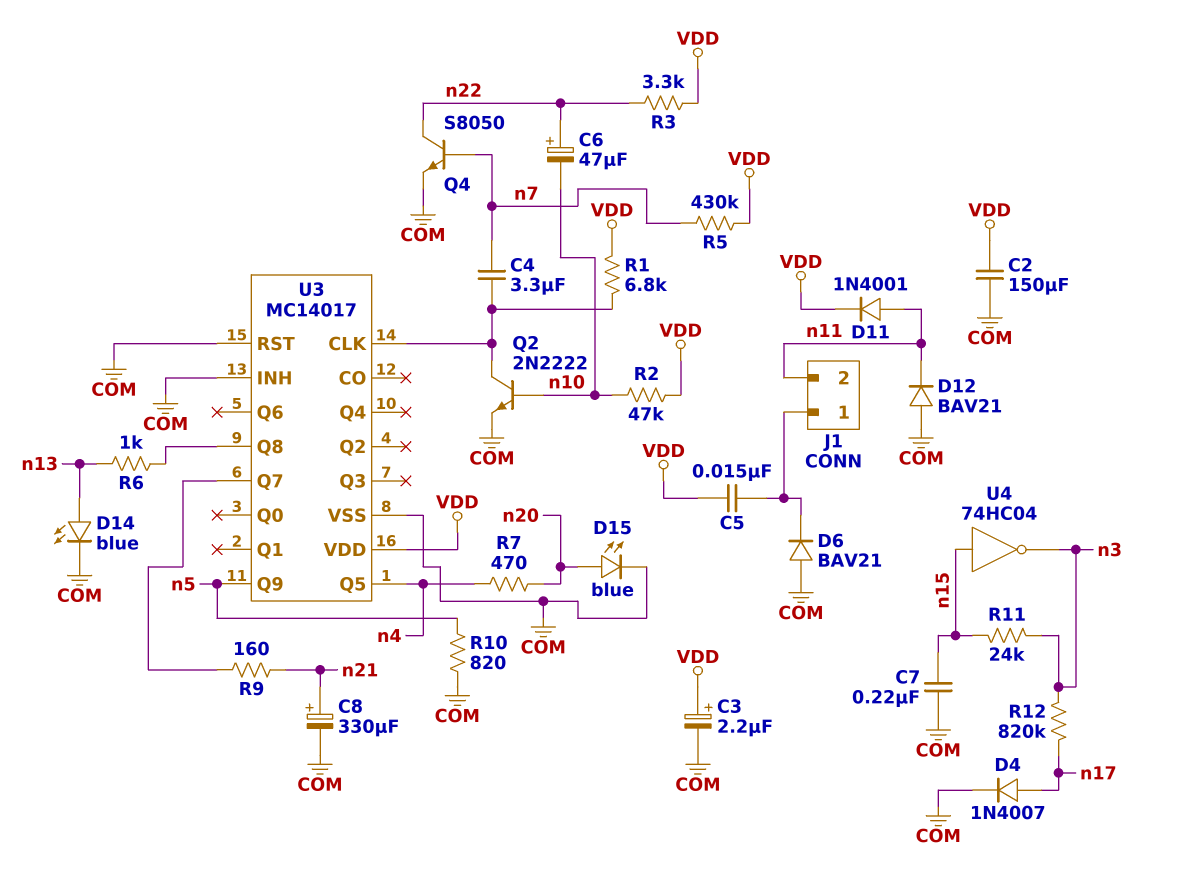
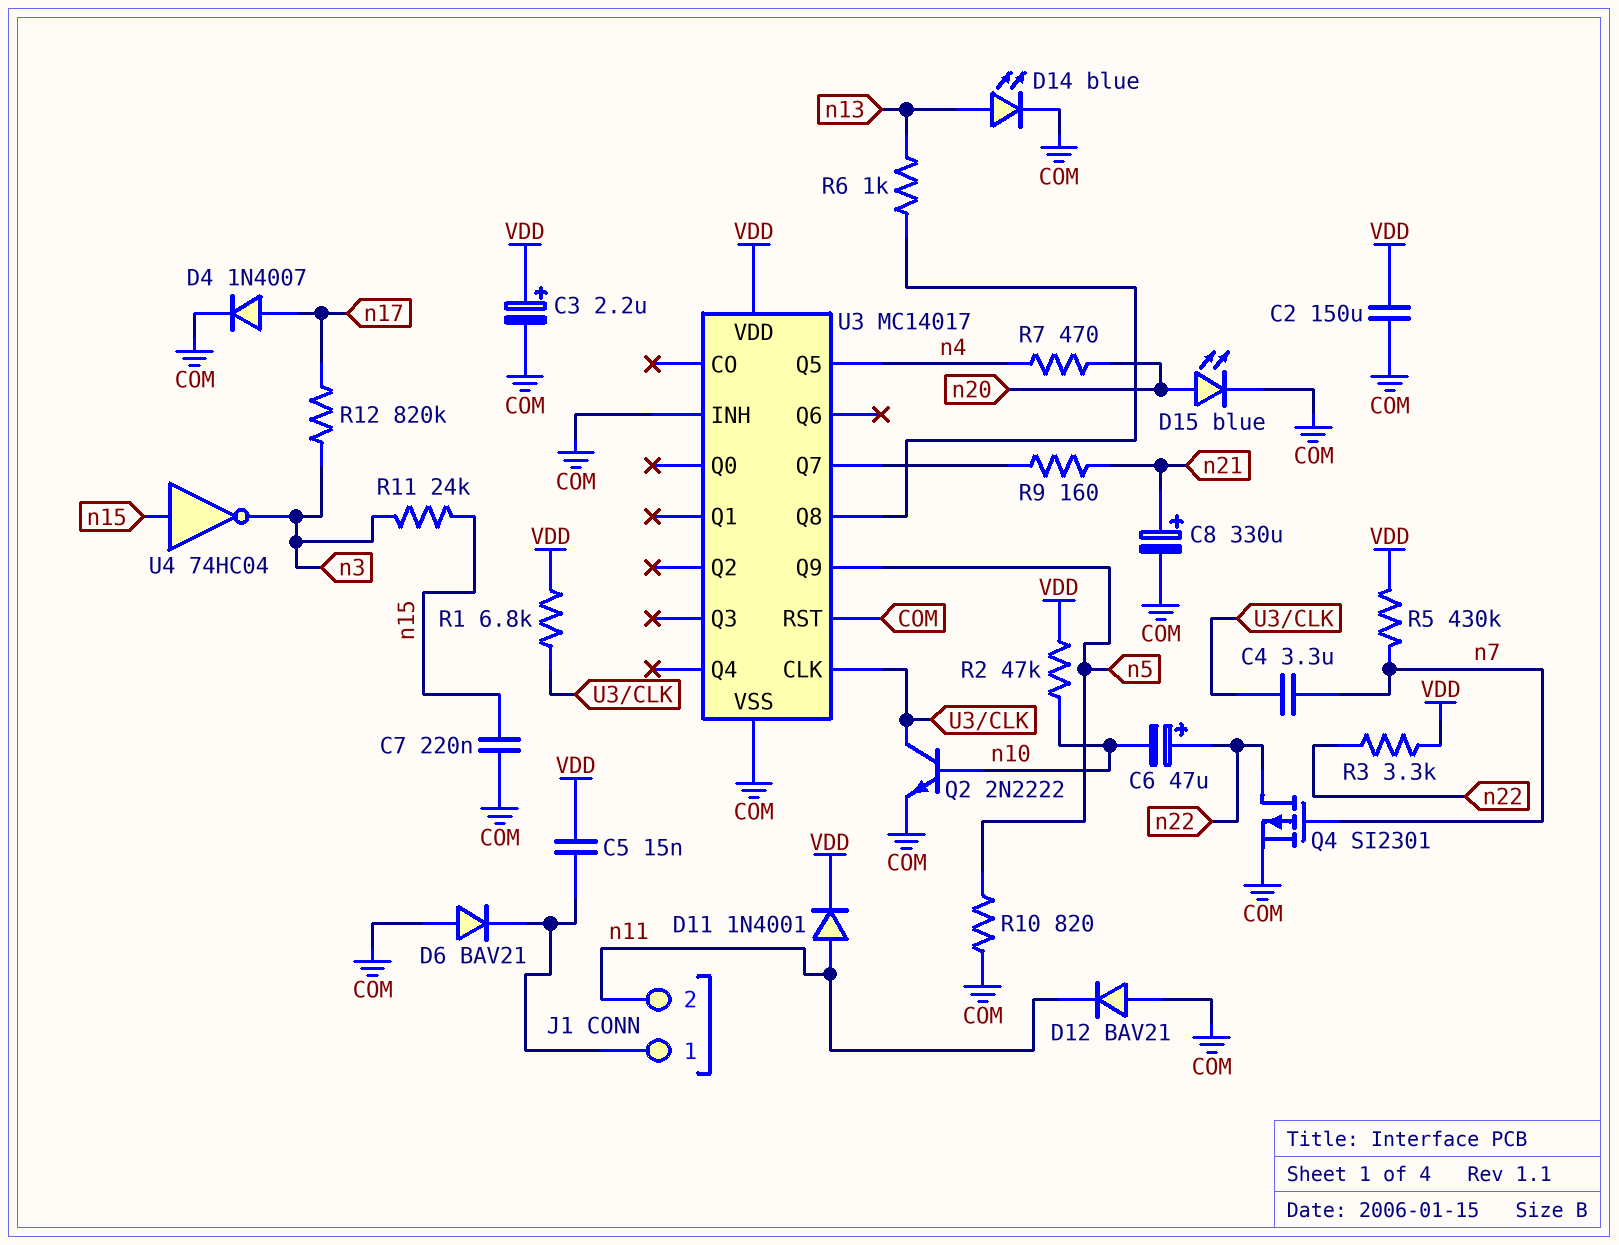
Q4: NPN S8050 (B n7, C n22, E COM) -> PMOS SI2301 (G n7, D n22, S COM)

